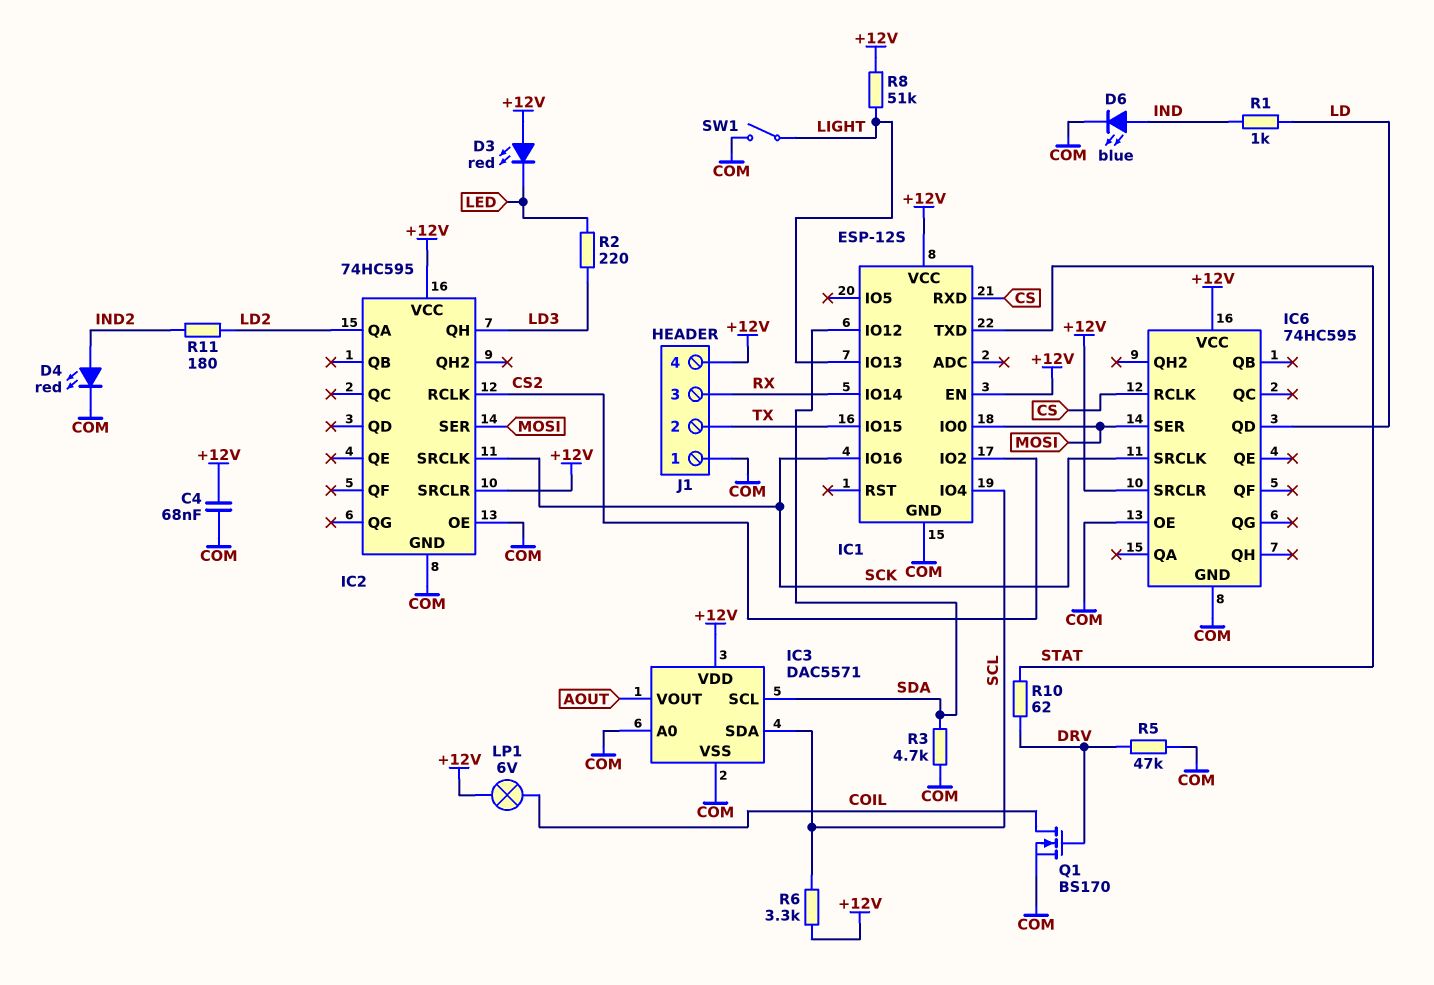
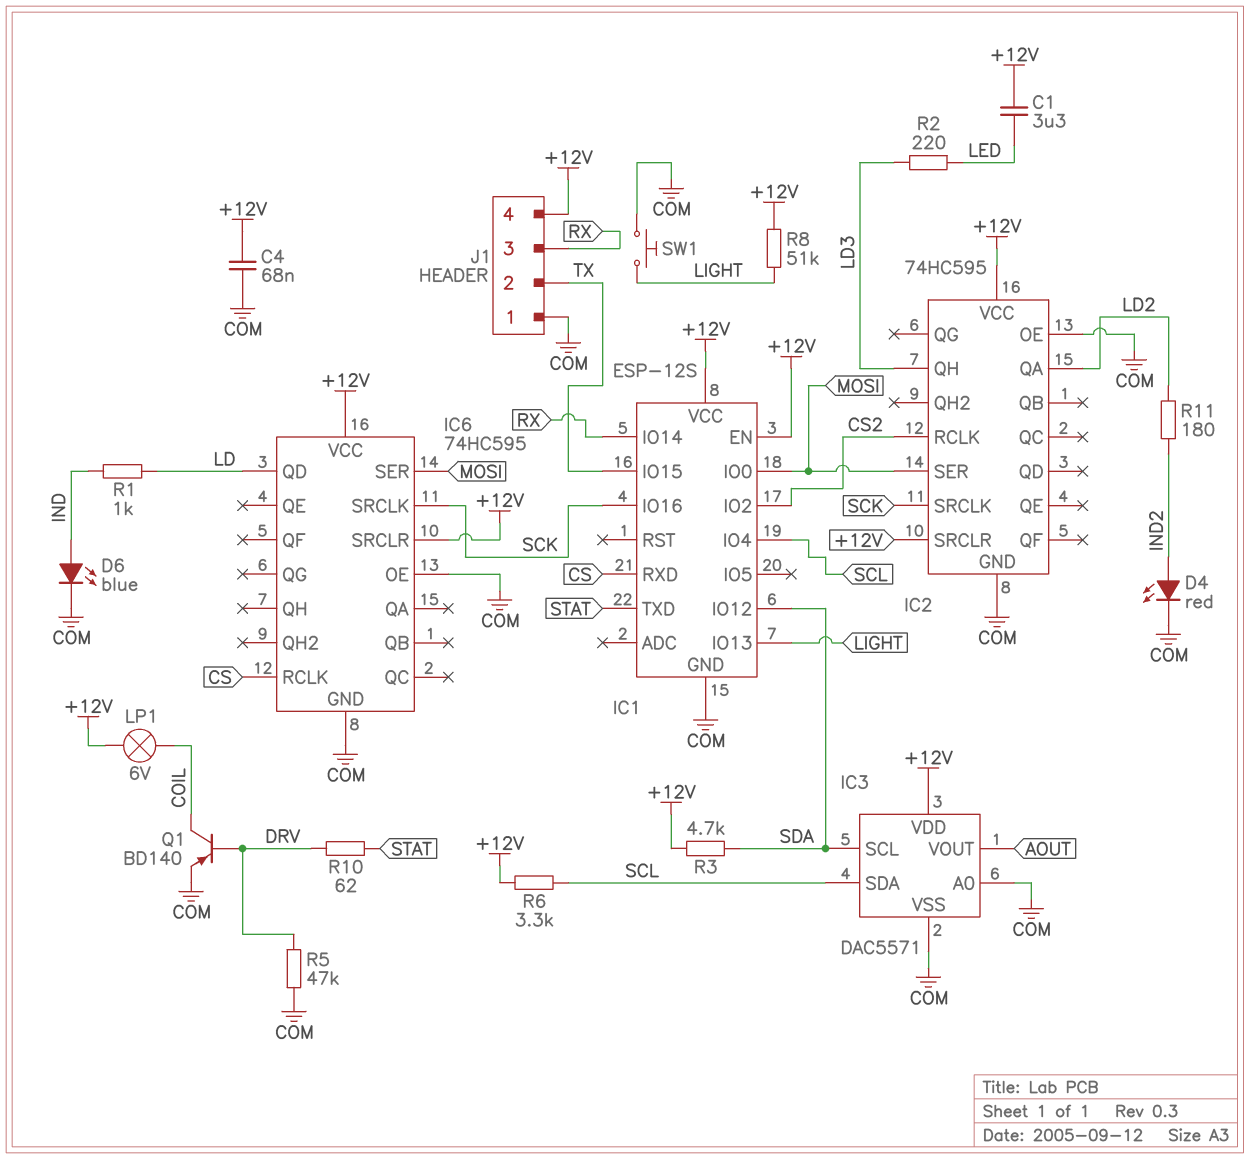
C1: none -> 3.3uF (+12V, LED)
D3: LED red (A +12V, K LED) -> none
Q1: NMOS BS170 (G DRV, D COIL, S COM) -> PNP BD140 (B DRV, C COIL, E COM)
R3: 4.7k (COM, SDA) -> 4.7k (+12V, SDA)
SW1: switch (COM, LIGHT) -> button (COM, LIGHT)

